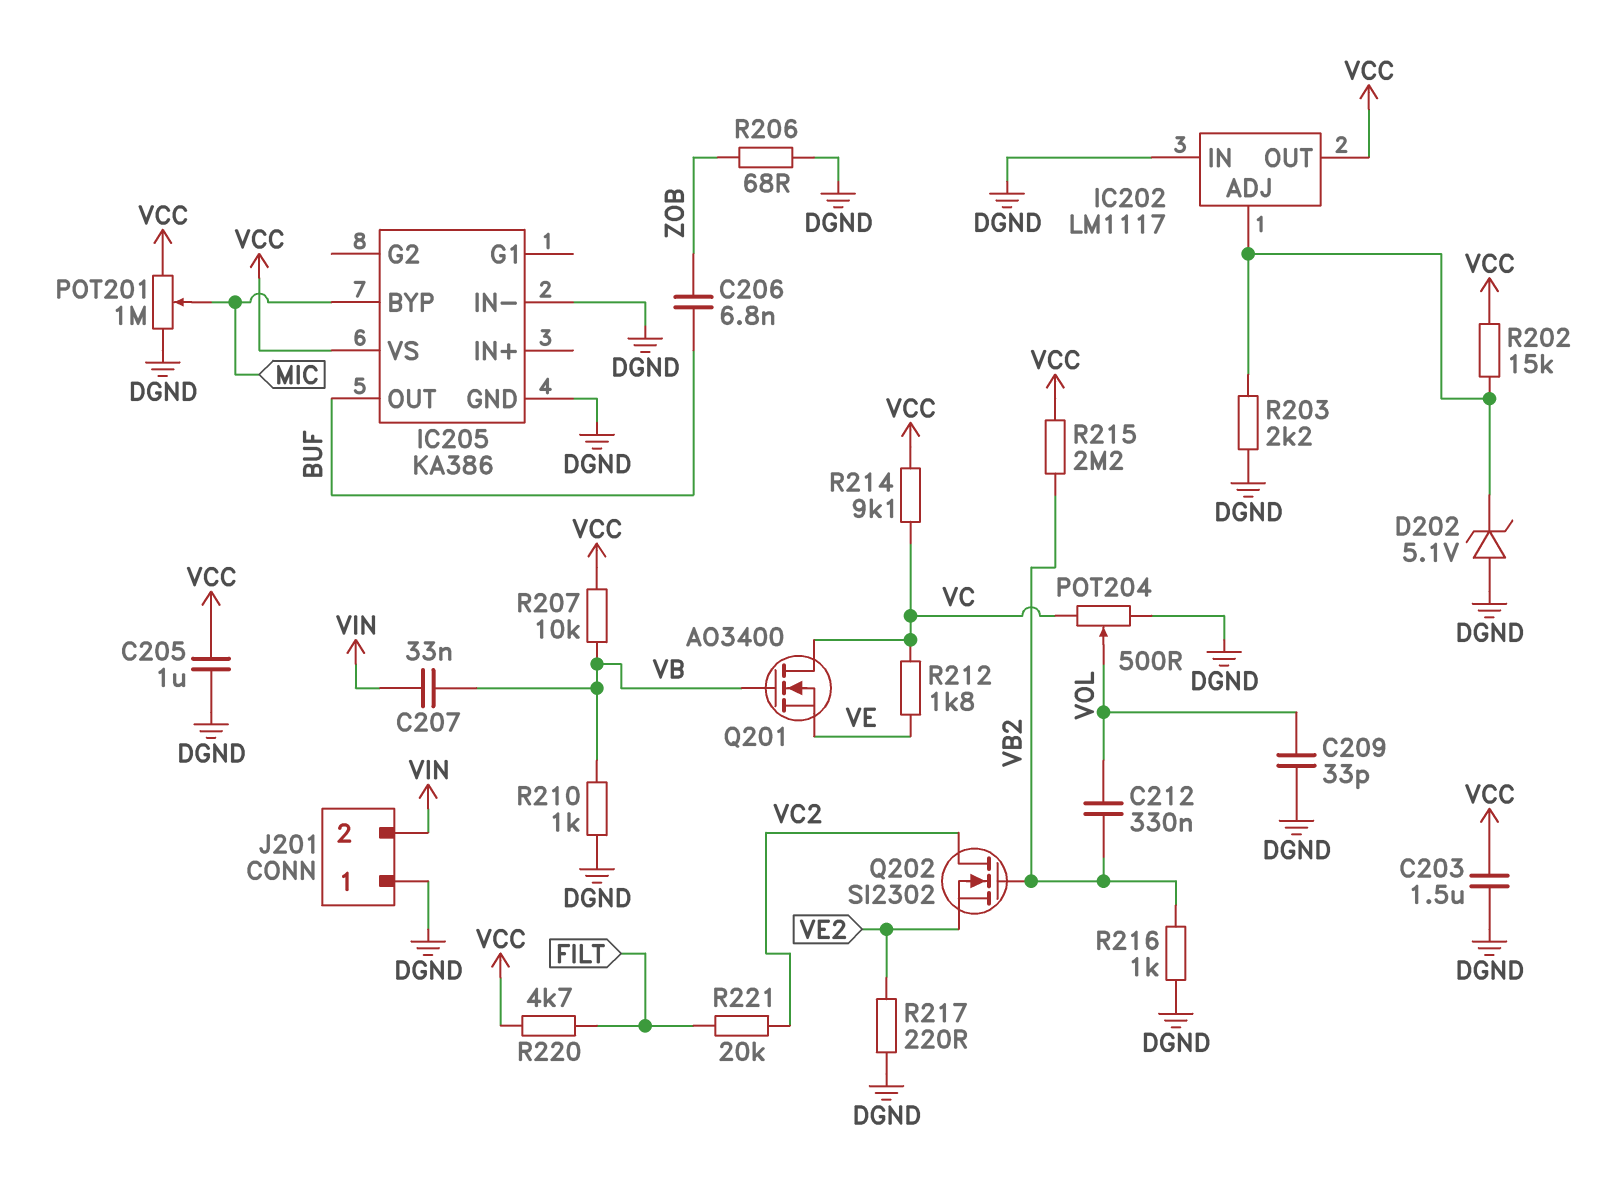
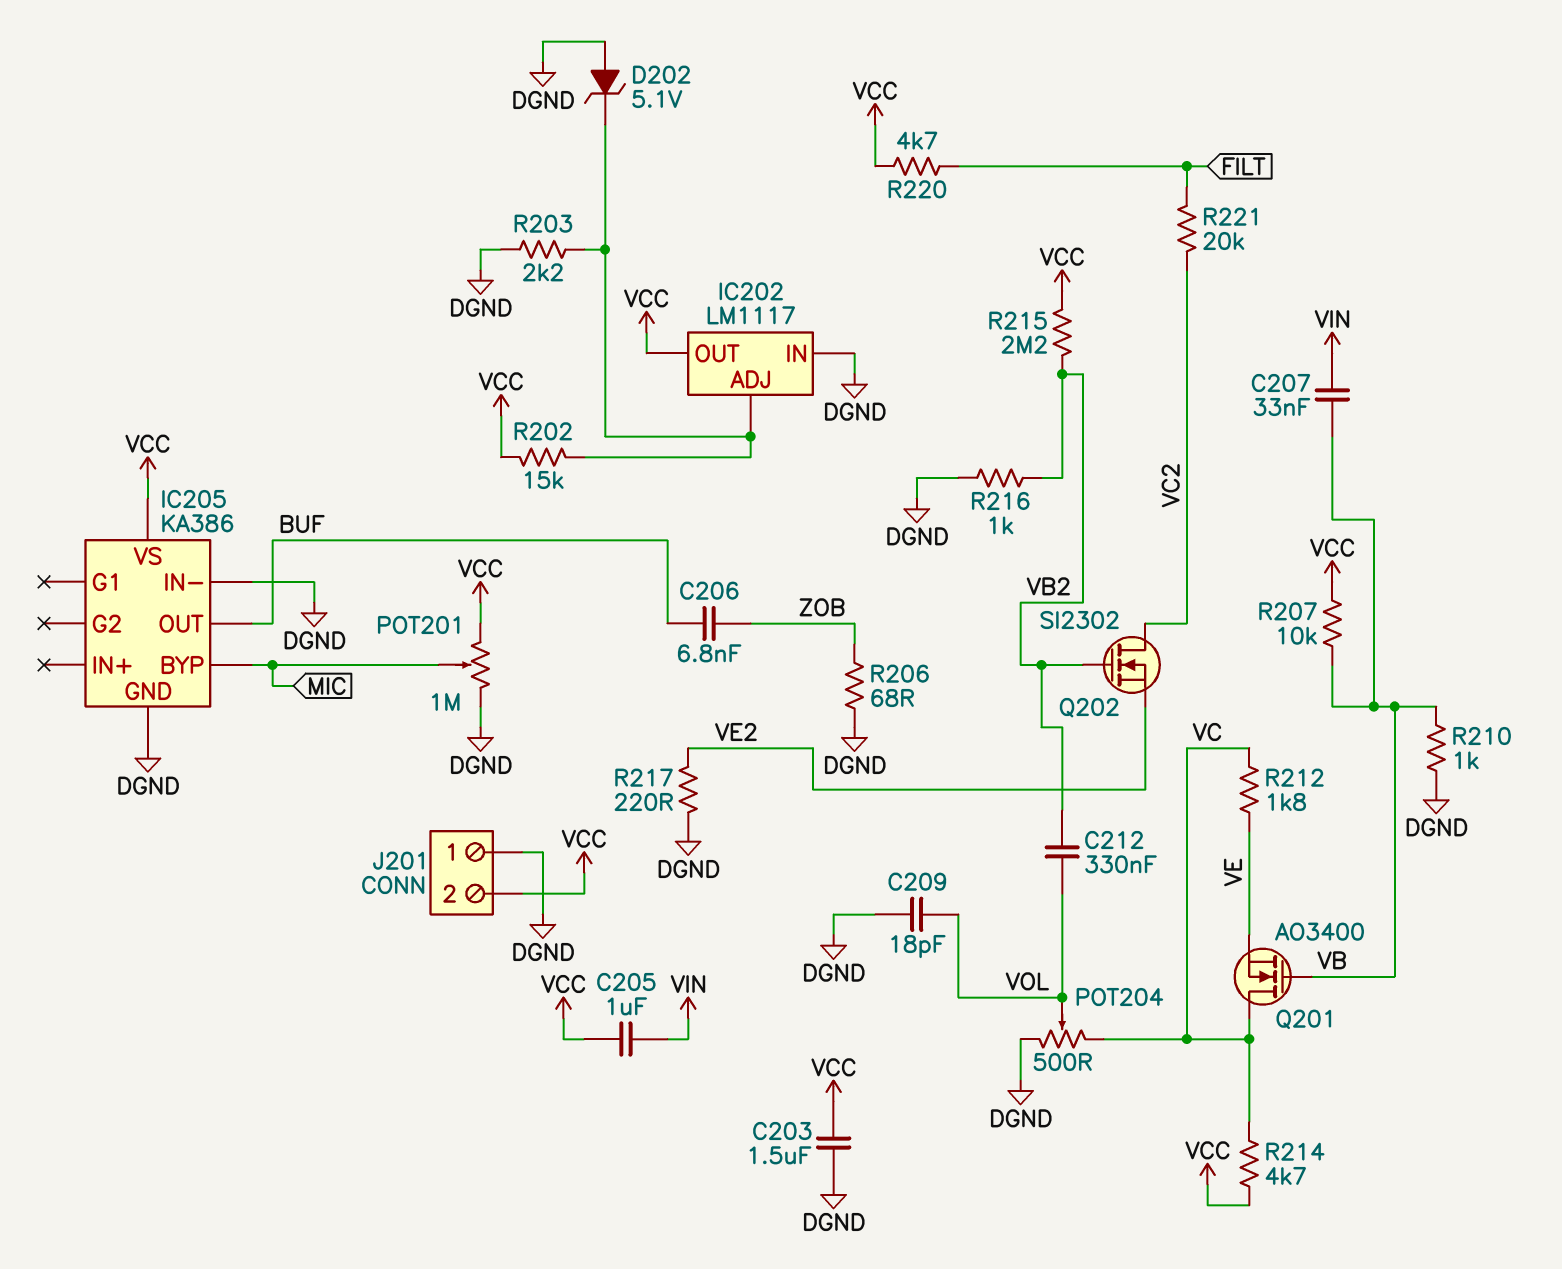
C205: 1uF (DGND, VCC) -> 1uF (VCC, VIN)
C209: 33pF (DGND, VOL) -> 18pF (DGND, VOL)
J201 pin 2: VIN -> VCC
R214: 9.1k (VC, VCC) -> 4.7k (VC, VCC)

